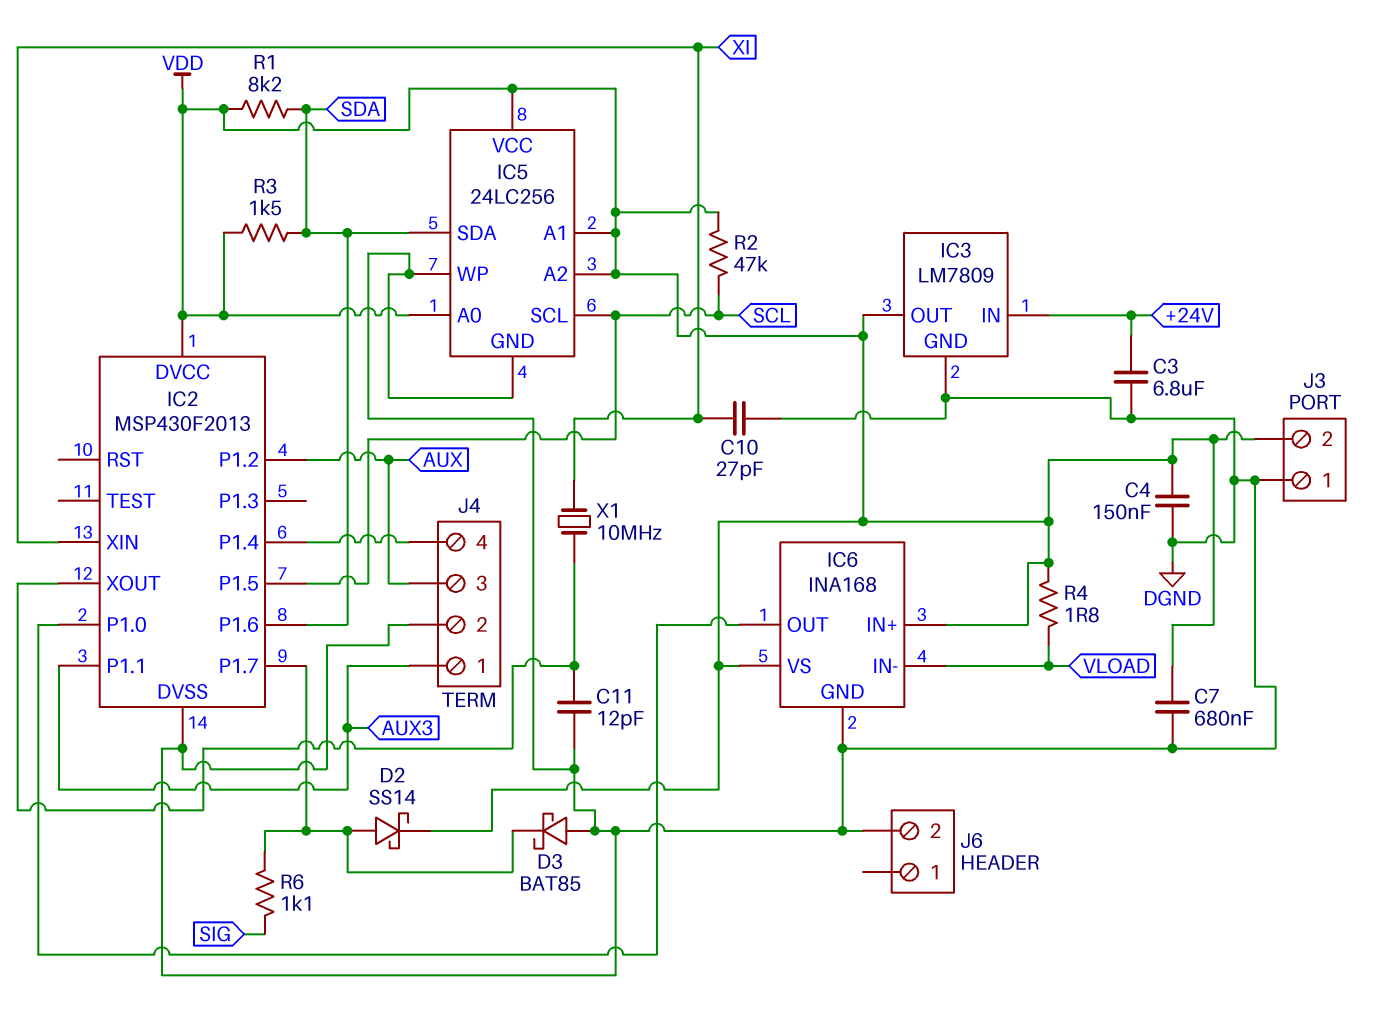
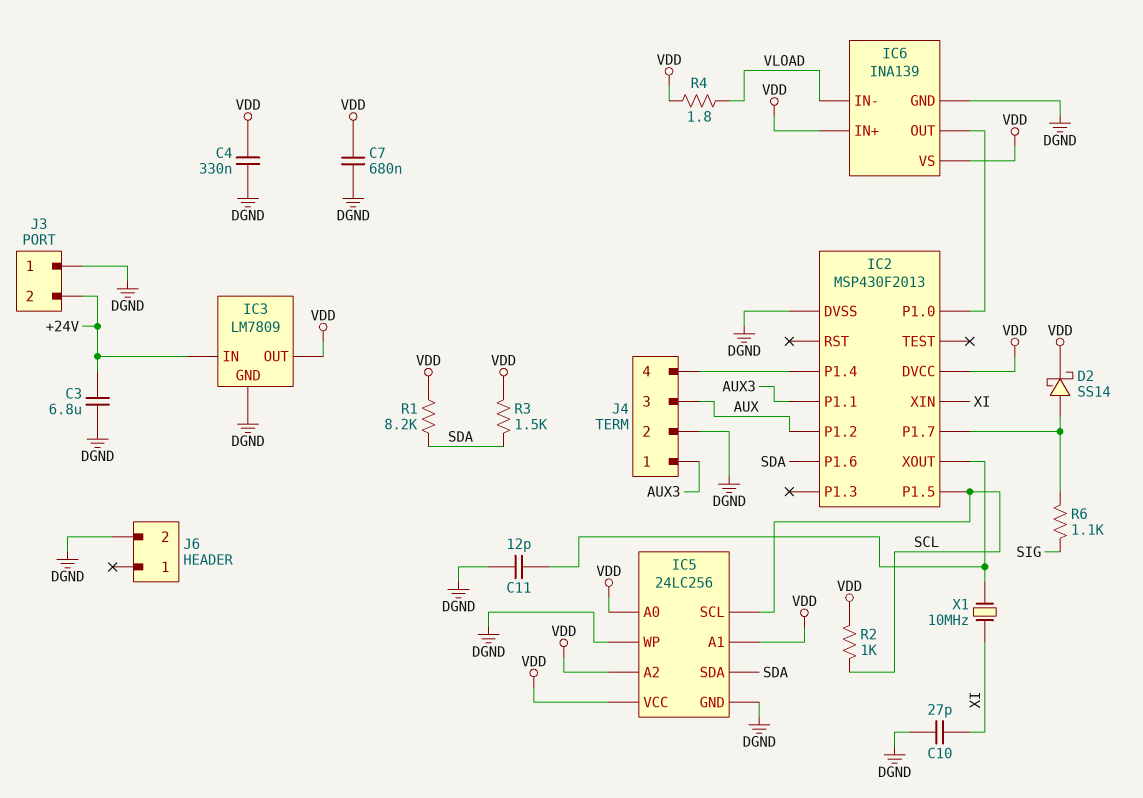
C4: 150nF (DGND, VDD) -> 330nF (DGND, VDD)
D3: schottky BAT85 (A DGND, K IC2/P1.7) -> none
IC6: INA168 -> INA139
J3 pin 2: VDD -> +24V
R2: 47k (SCL, VDD) -> 1k (SCL, VDD)

